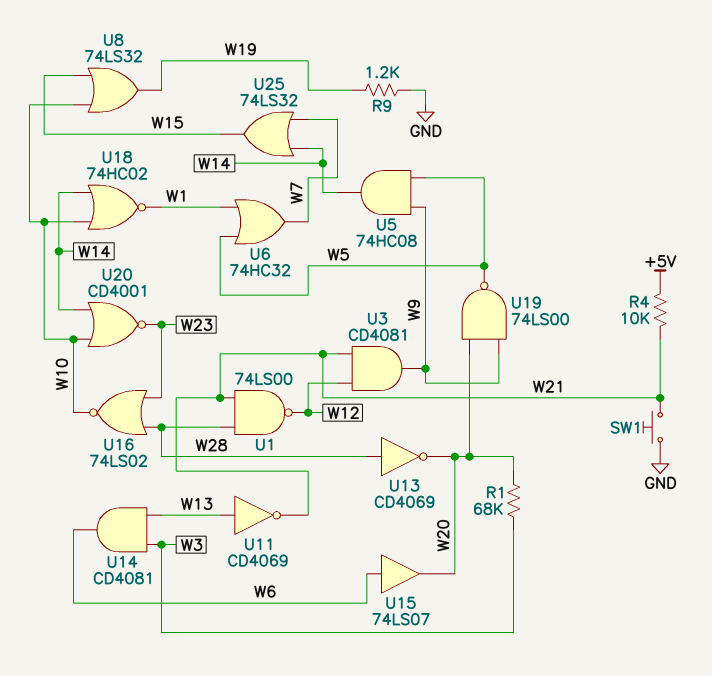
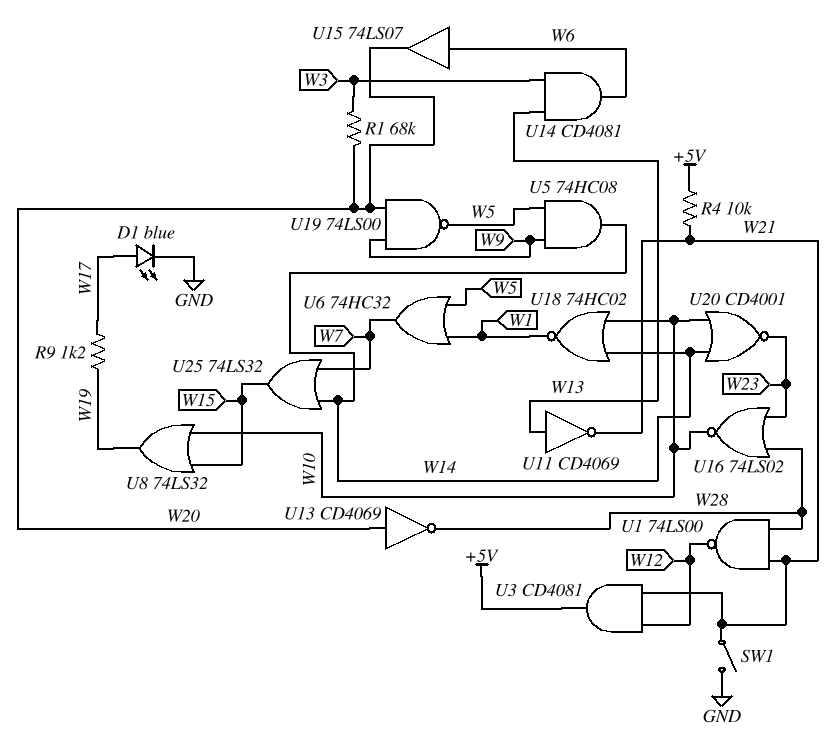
D1: none -> LED blue (A W17, K GND)
R9: 1.2k (GND, W19) -> 1.2k (W17, W19)
SW1: button (GND, W21) -> switch (GND, W21)
U3: AND CD4081 (in W12, in W21, out W9) -> AND CD4081 (in W12, in W21, out +5V)
U13: NOT CD4069 (in W28, out W20) -> NOT CD4069 (in W20, out W28)

